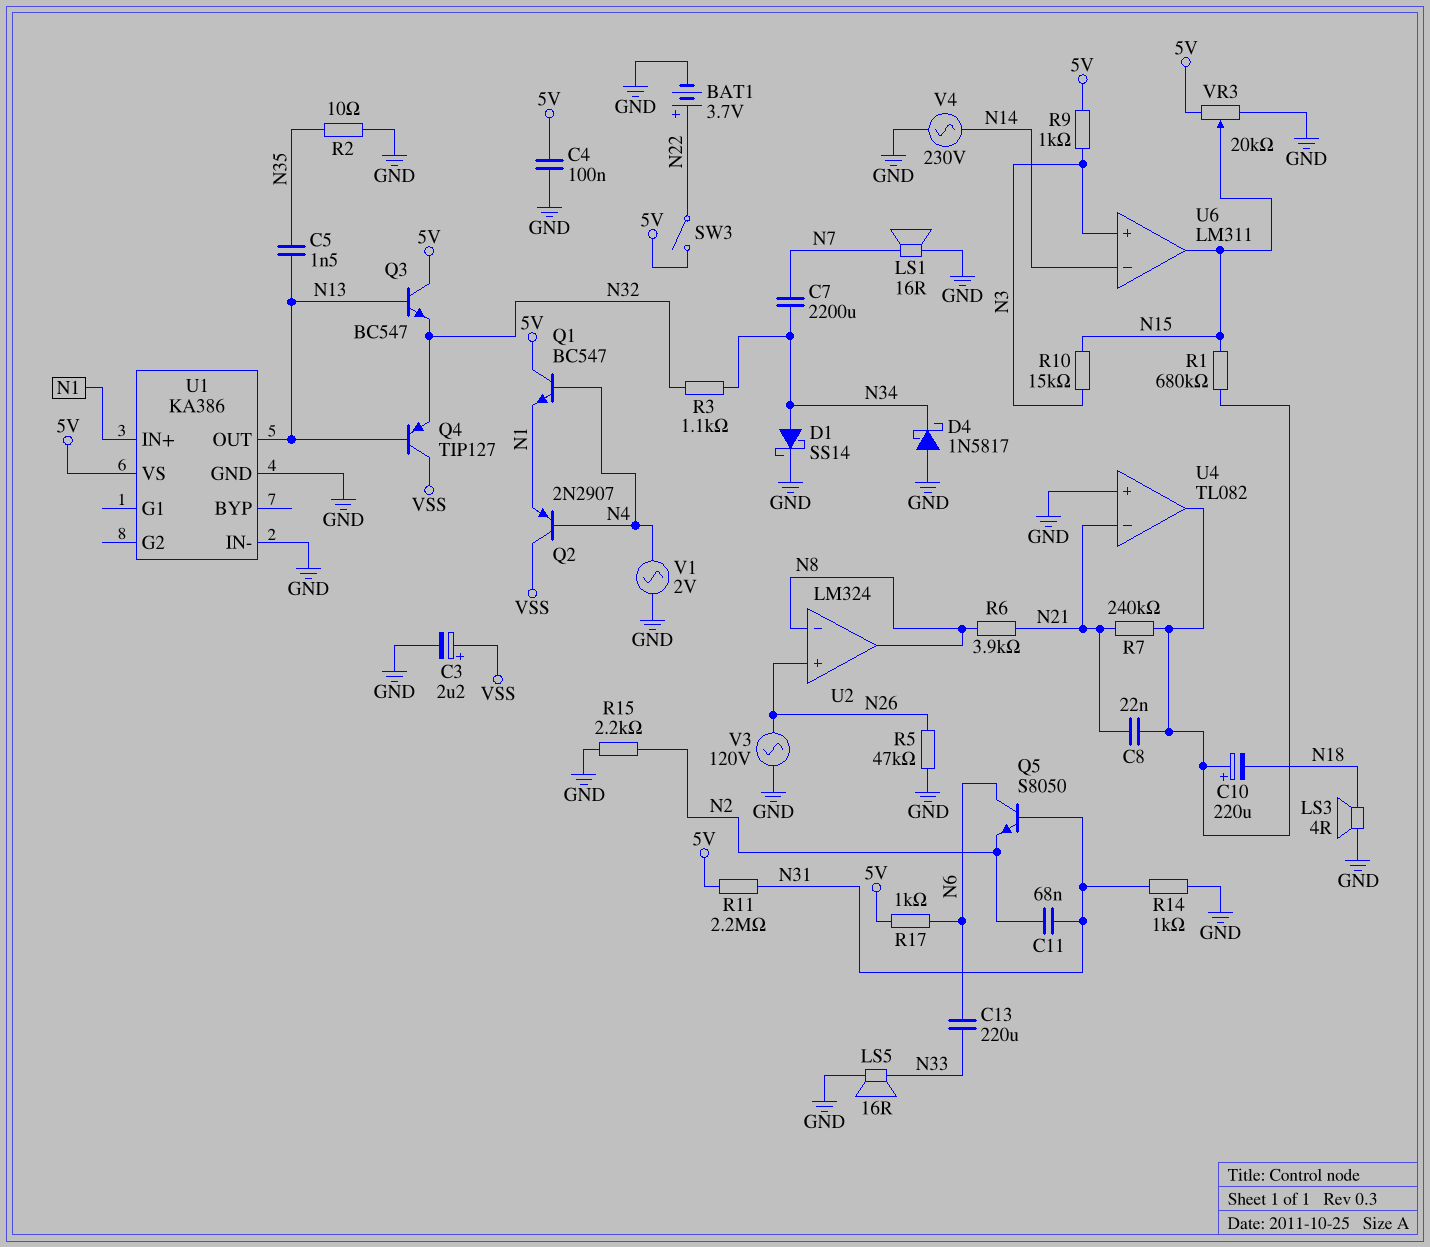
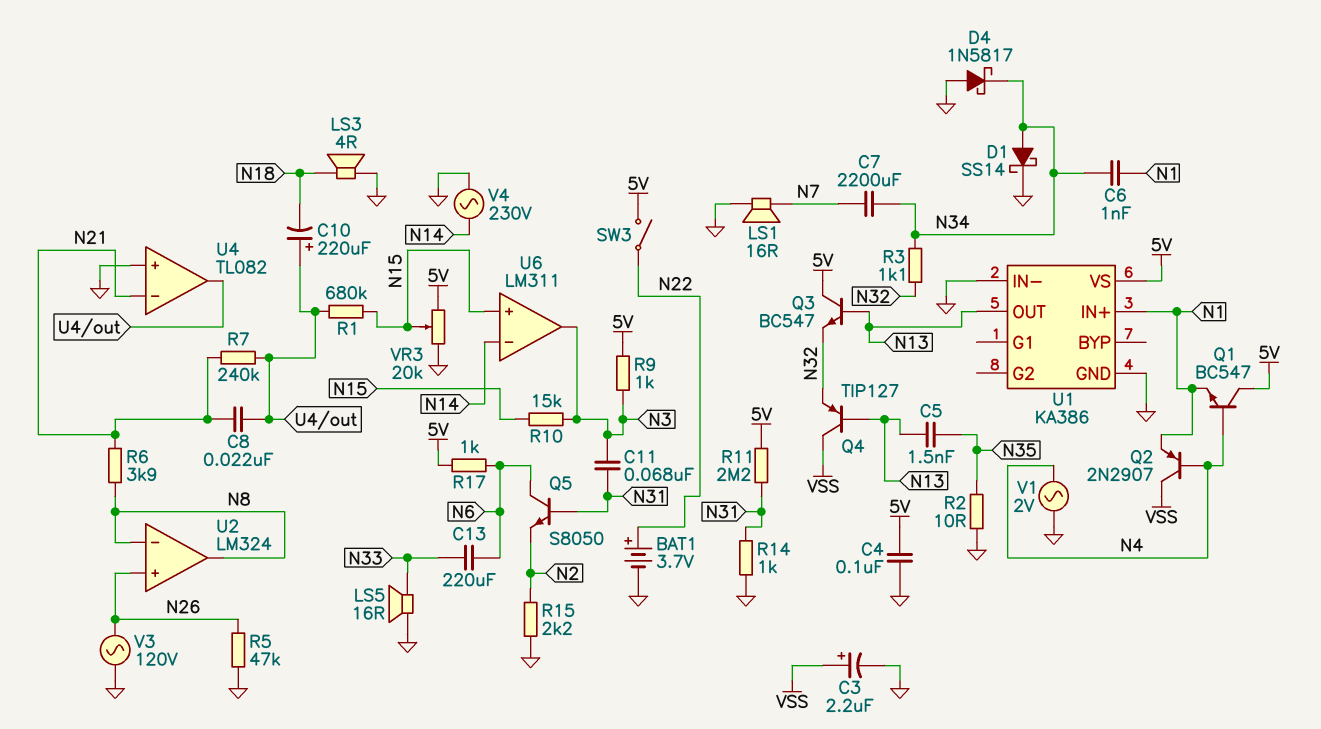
C6: none -> 1nF (N1, N34)
C11: 68nF (N2, N31) -> 68nF (N3, N31)
U6 pin in+: N3 -> N15
U6 pin out: N15 -> N3

